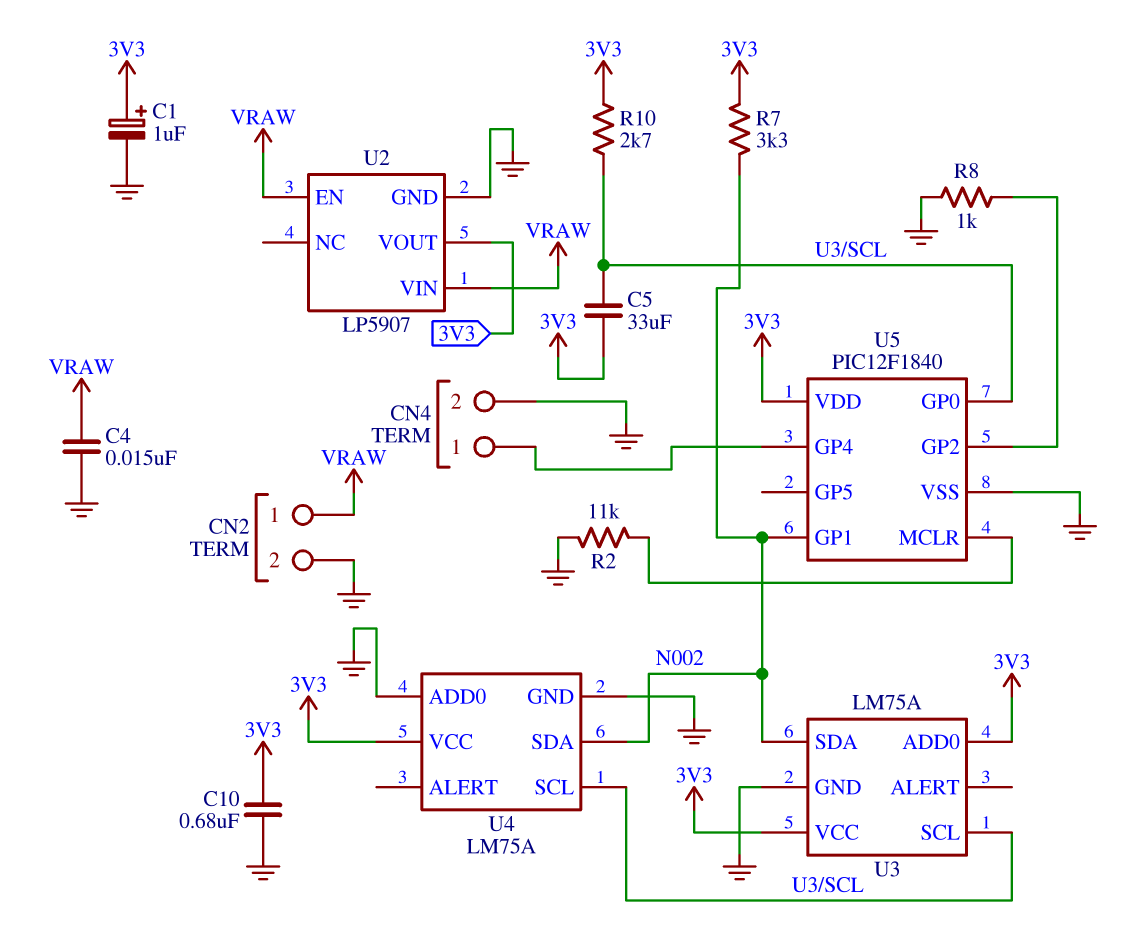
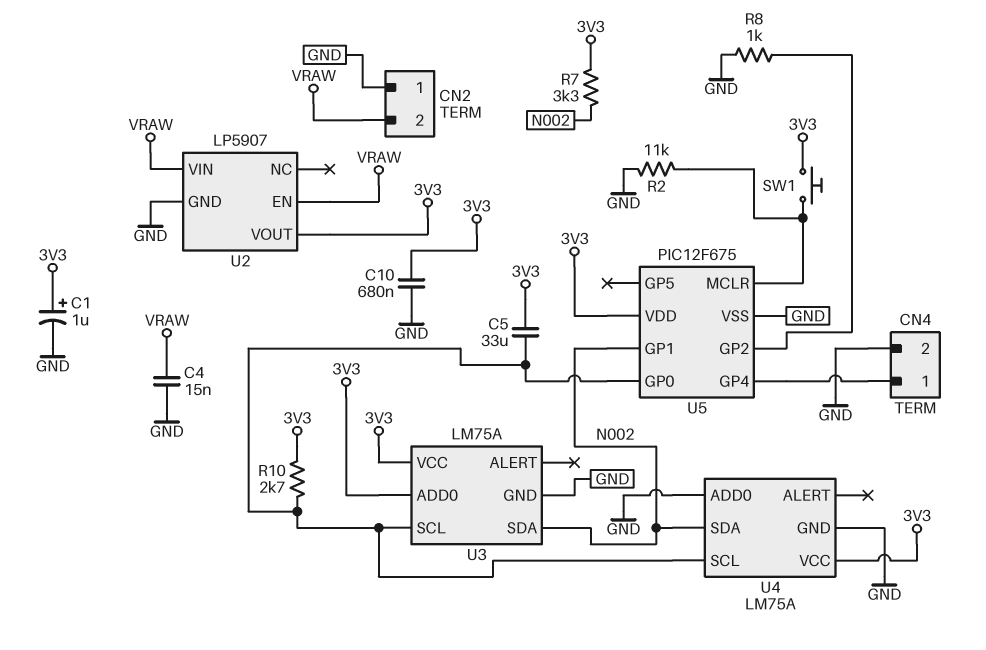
CN2 pin 1: VRAW -> GND
CN2 pin 2: GND -> VRAW
SW1: none -> button (3V3, U5/MCLR)
U5: PIC12F1840 -> PIC12F675

